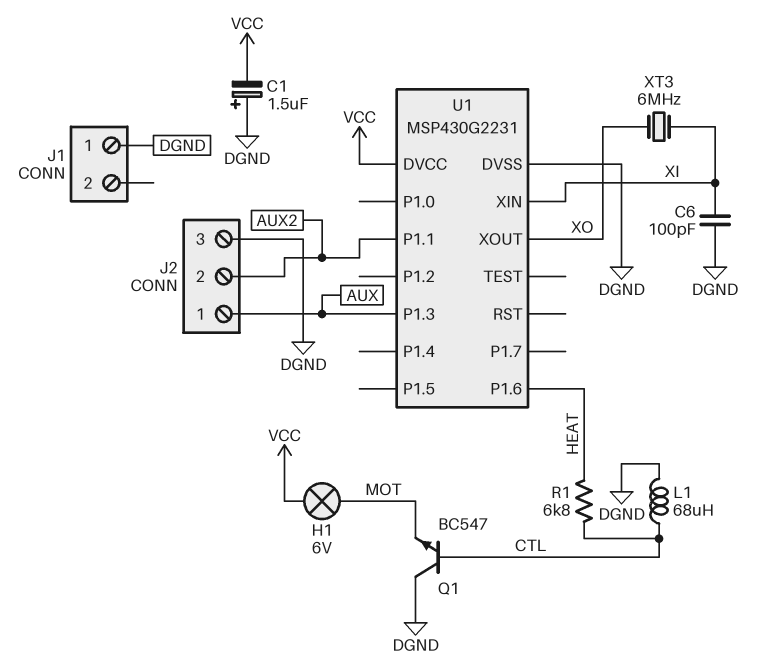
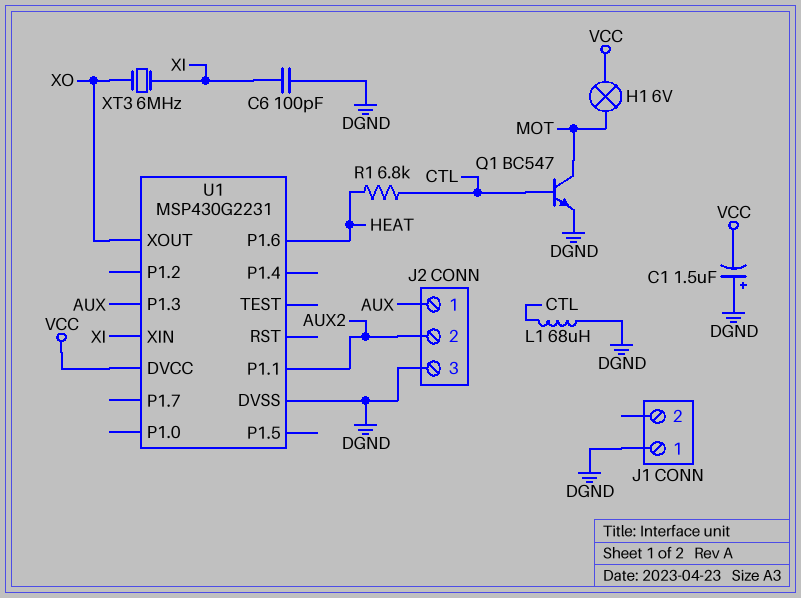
Q1: NPN BC547 (B CTL, C DGND, E MOT) -> NPN BC547 (B CTL, C MOT, E DGND)

